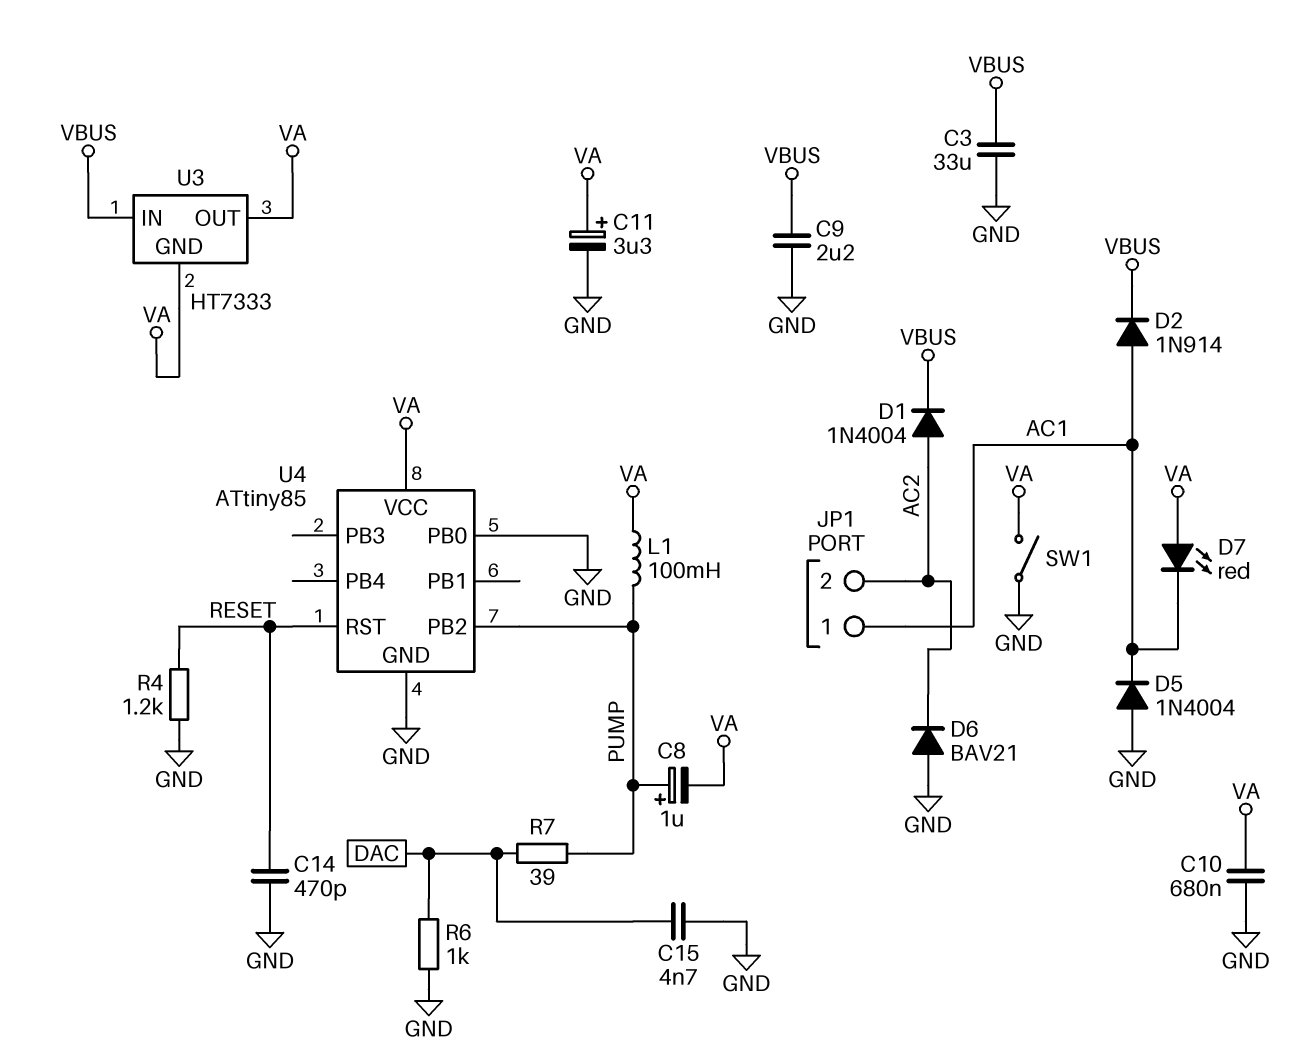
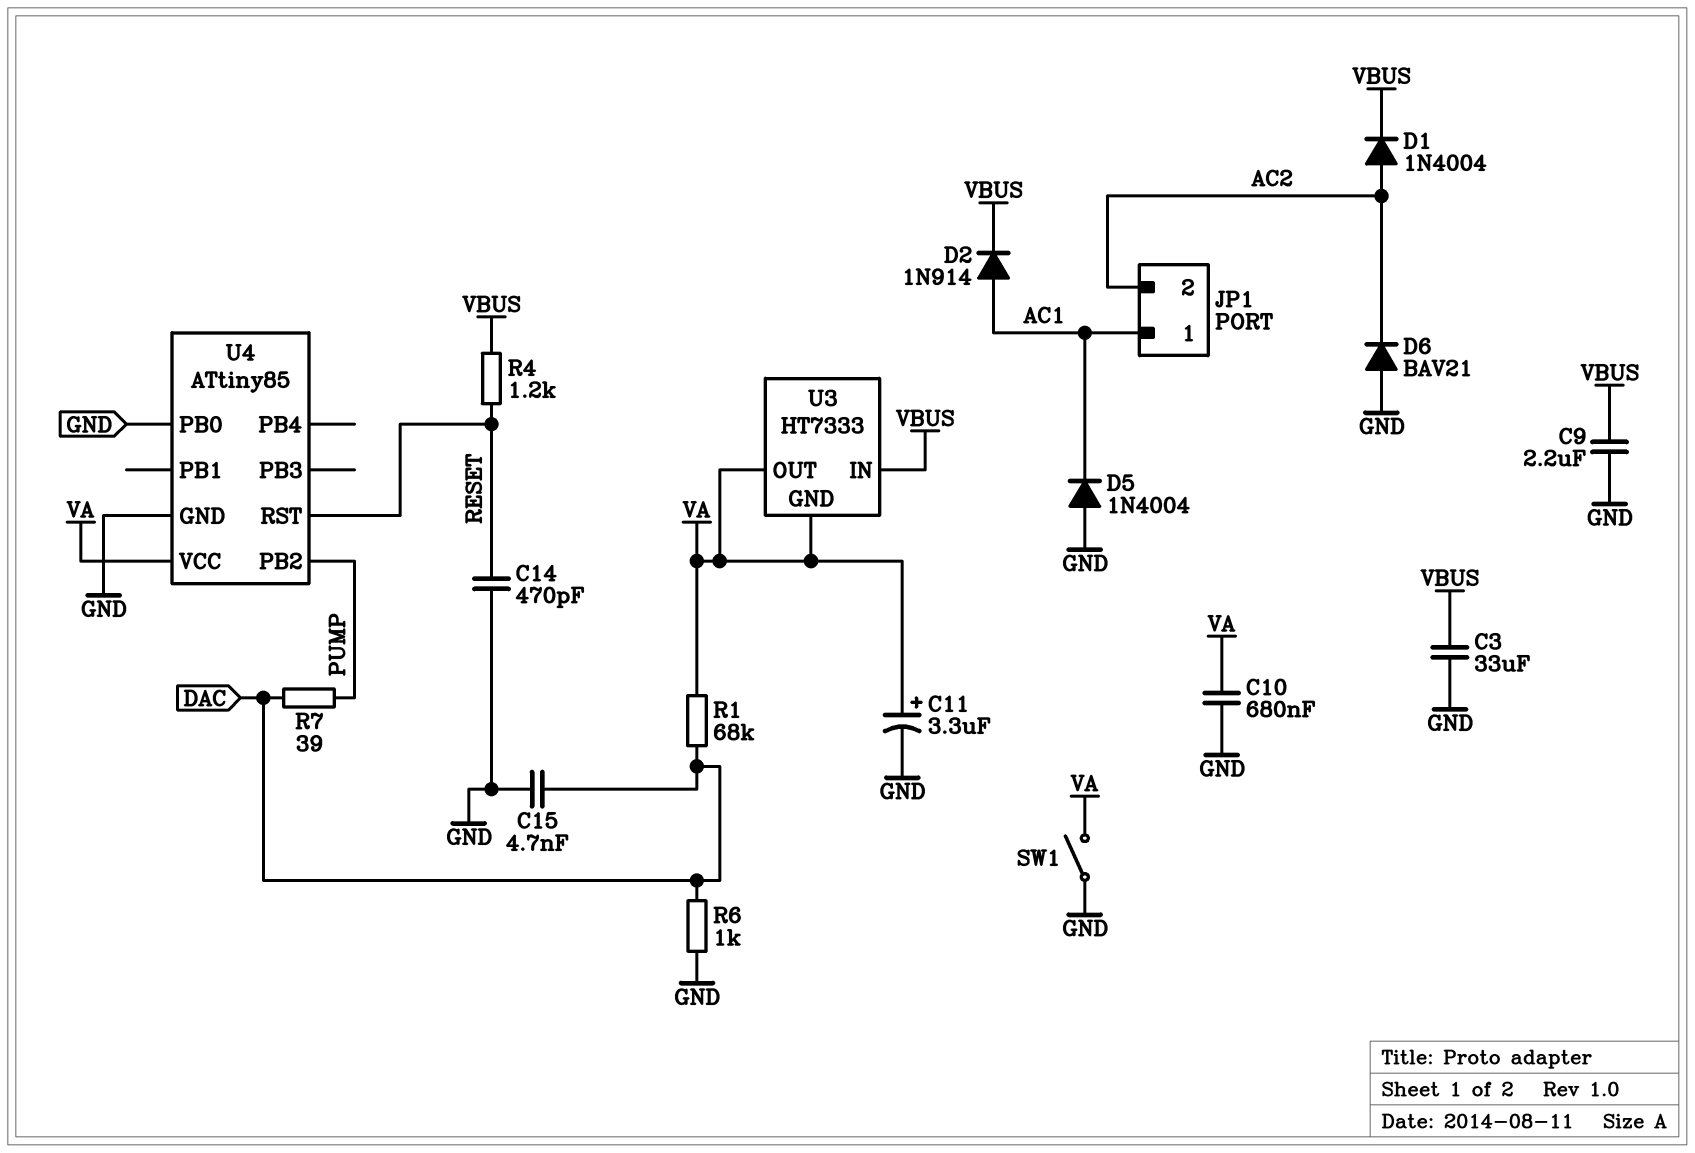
C8: 1uF (plus PUMP, minus VA) -> none
D7: LED red (A VA, K AC1) -> none
L1: 100mH (PUMP, VA) -> none
R1: none -> 68k (DAC, VA)
R4: 1.2k (GND, RESET) -> 1.2k (RESET, VBUS)

